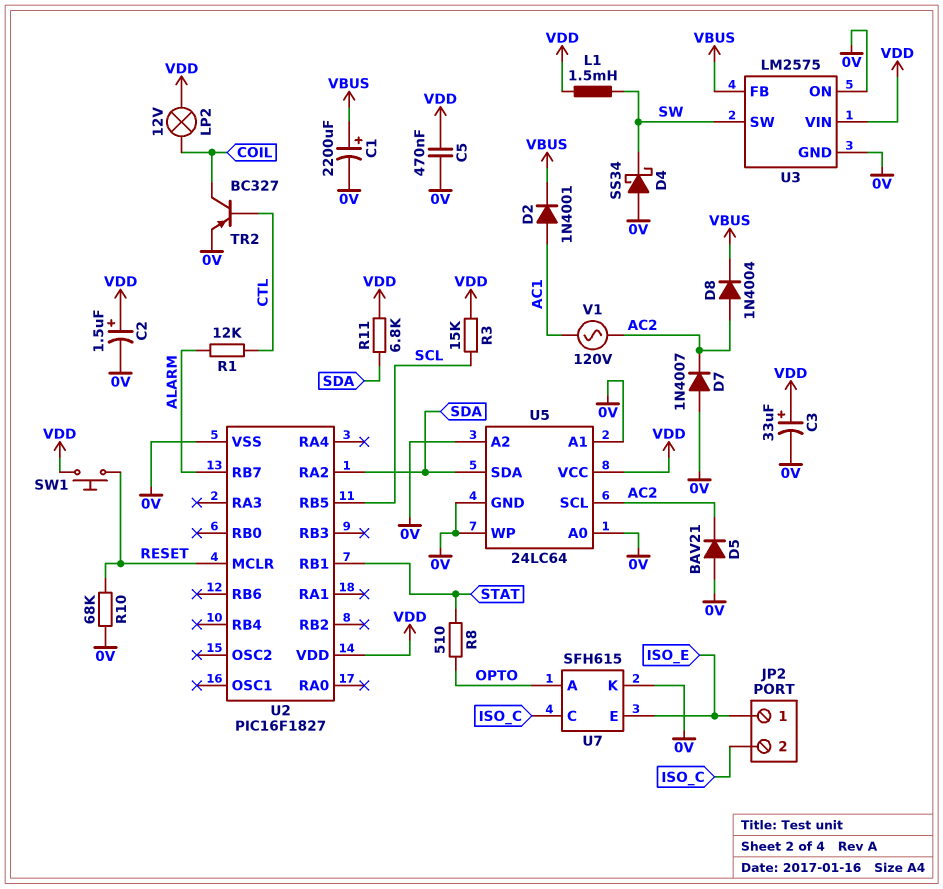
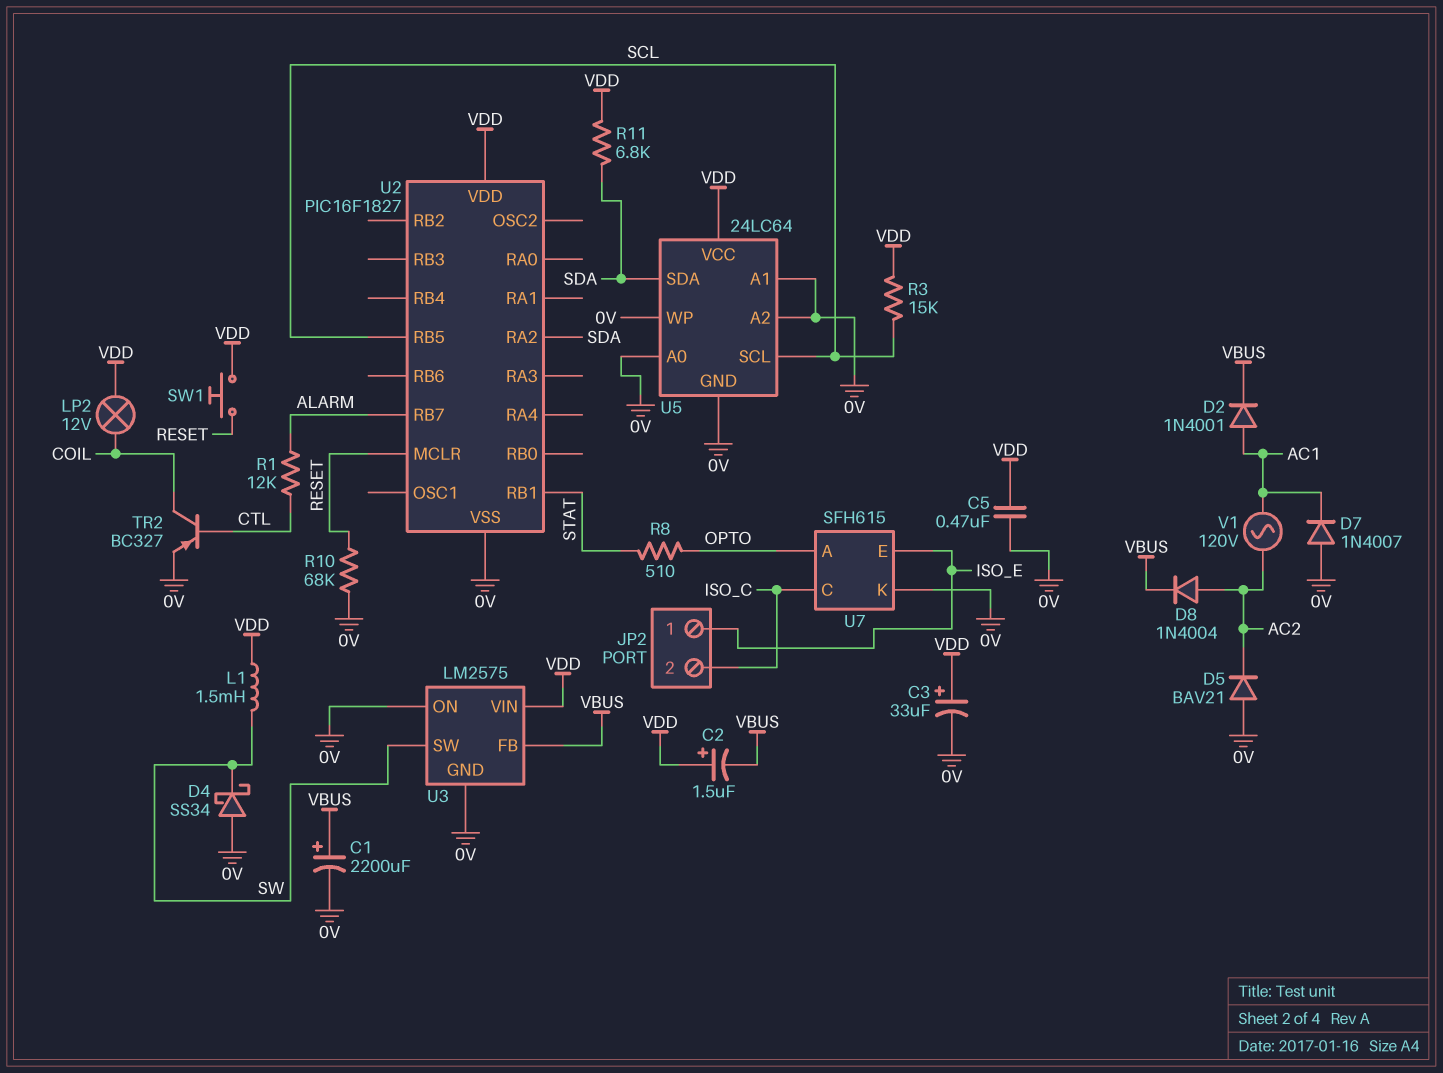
C2: 1.5uF (plus VDD, minus 0V) -> 1.5uF (plus VDD, minus VBUS)
D7: diode 1N4007 (A 0V, K AC2) -> diode 1N4007 (A 0V, K AC1)
U5 pin SCL: AC2 -> SCL

